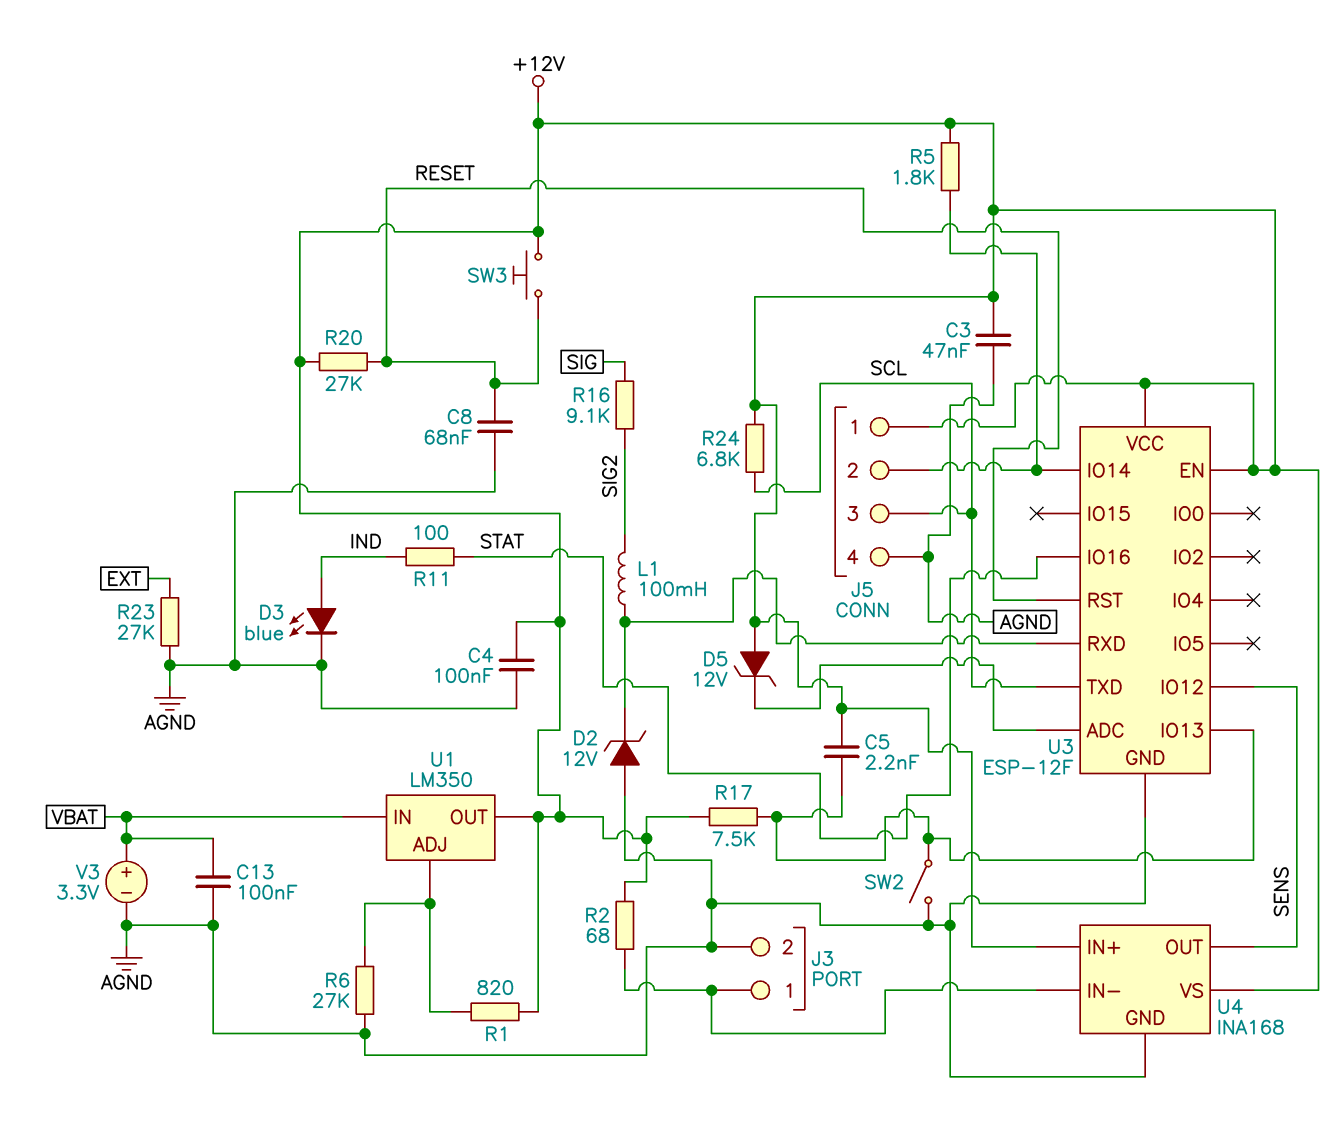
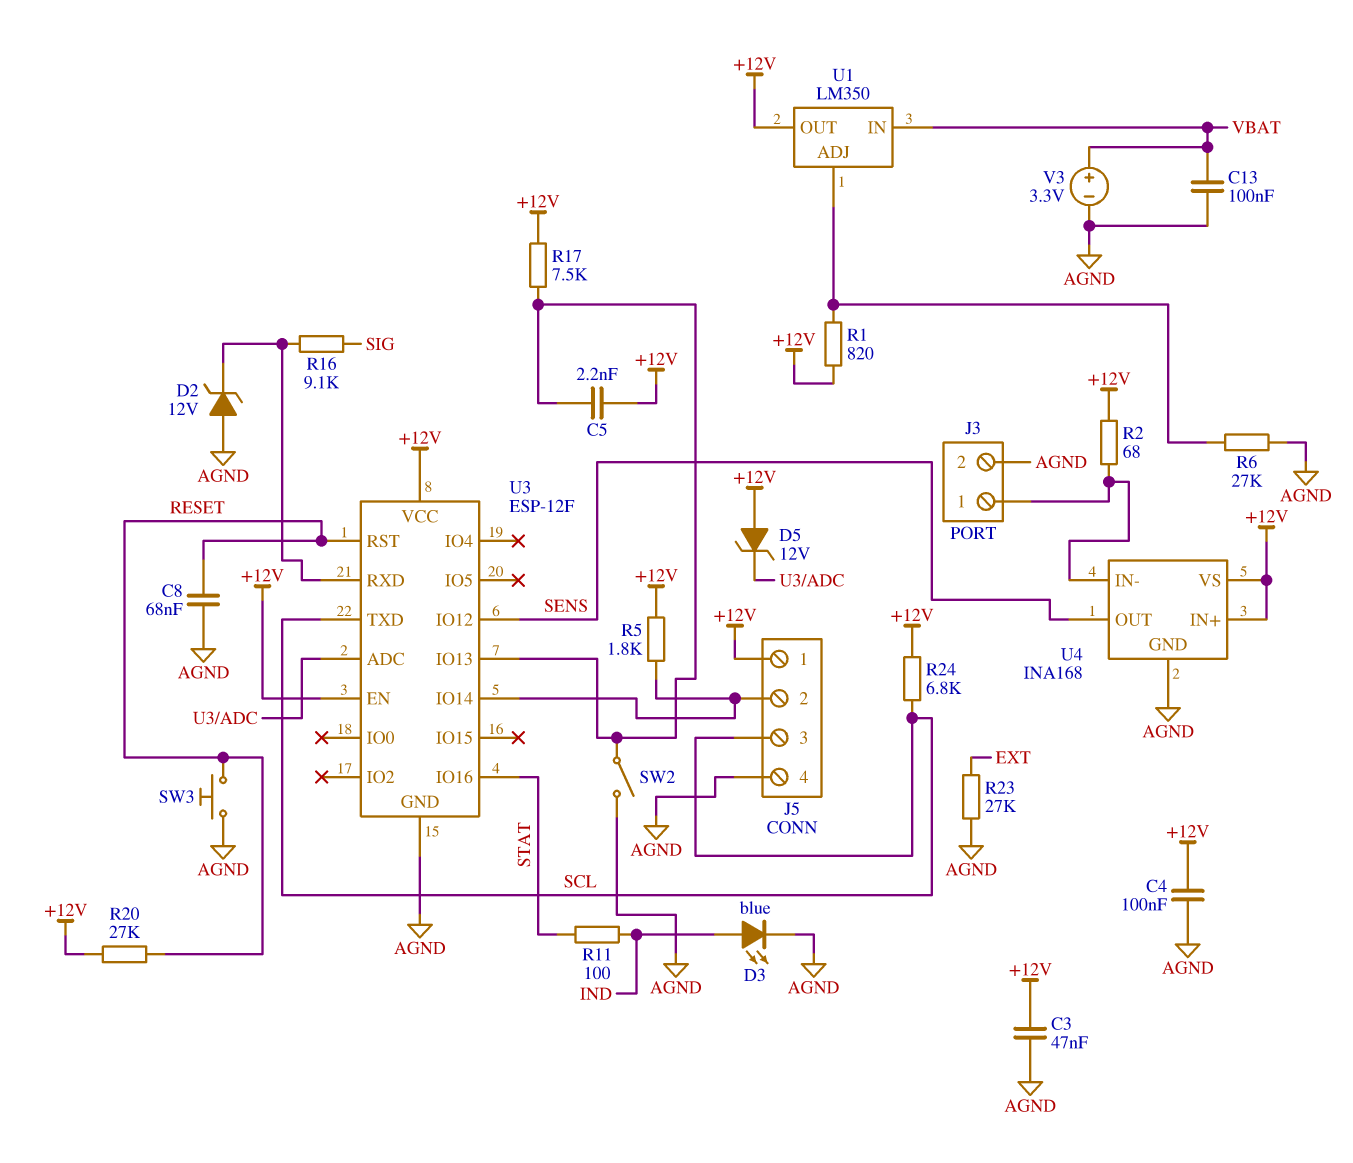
L1: 100mH (SIG2, U3/RXD) -> none
R16: 9.1k (SIG, SIG2) -> 9.1k (SIG, U3/RXD)
SW3: button (+12V, RESET) -> button (AGND, RESET)

